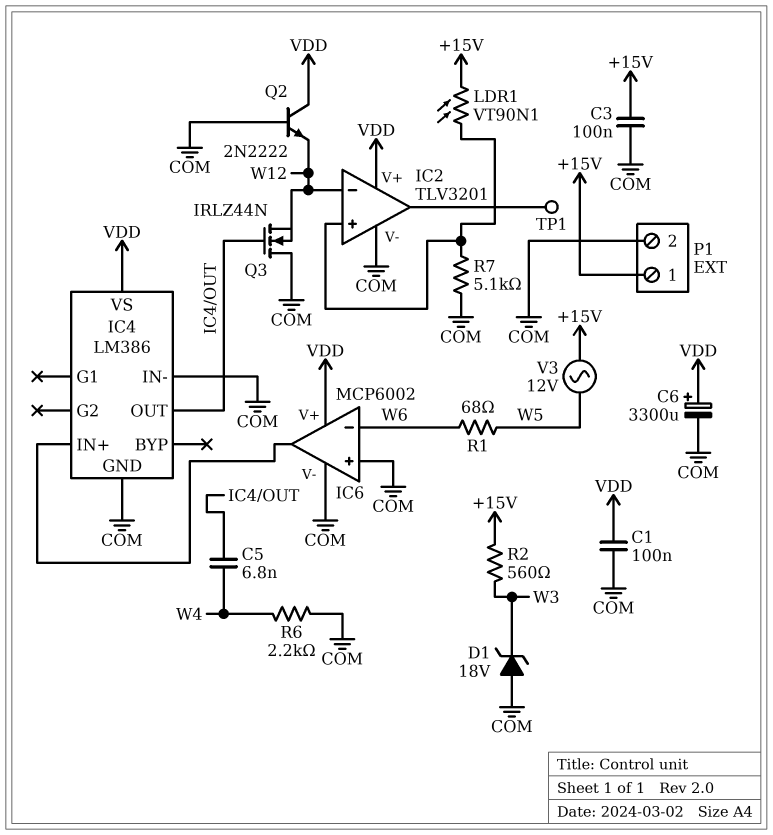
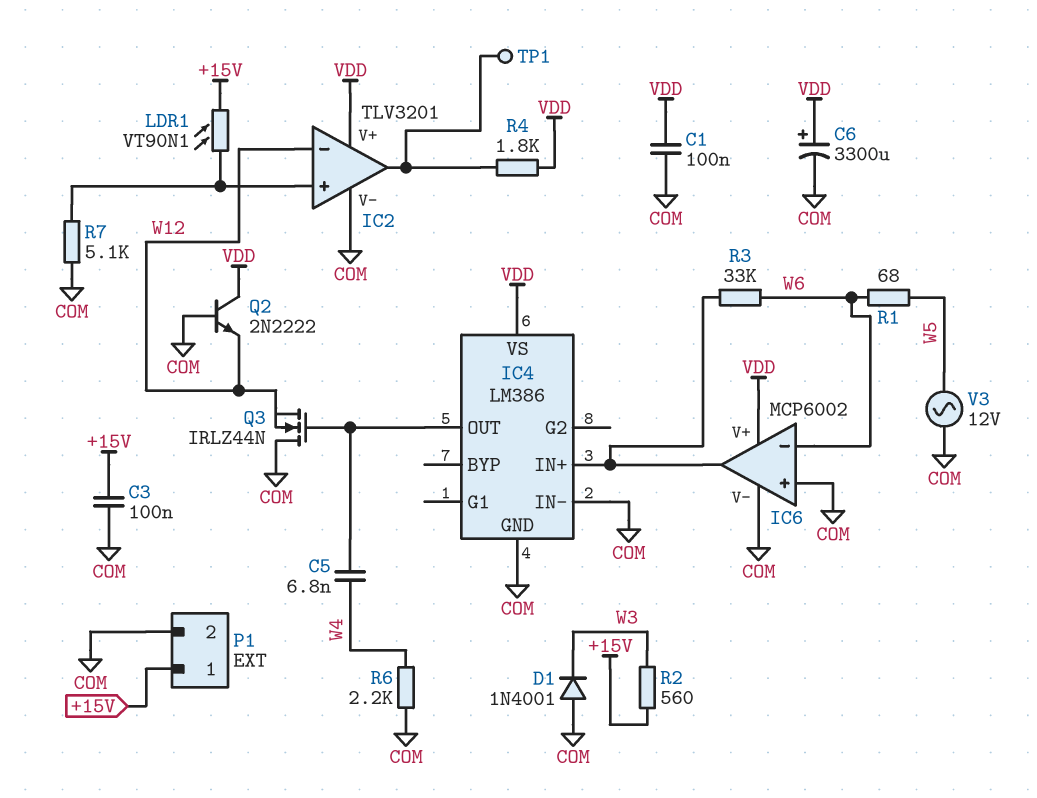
D1: zener 18V (A COM, K W3) -> diode 1N4001 (A COM, K W3)
R3: none -> 33k (IC4/IN+, W6)
R4: none -> 1.8k (IC2/out, VDD)
V3: AC 12V (+15V, W5) -> AC 12V (COM, W5)

